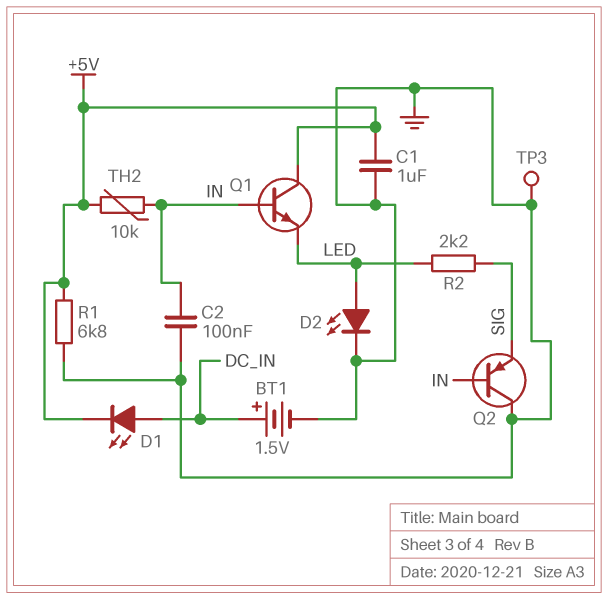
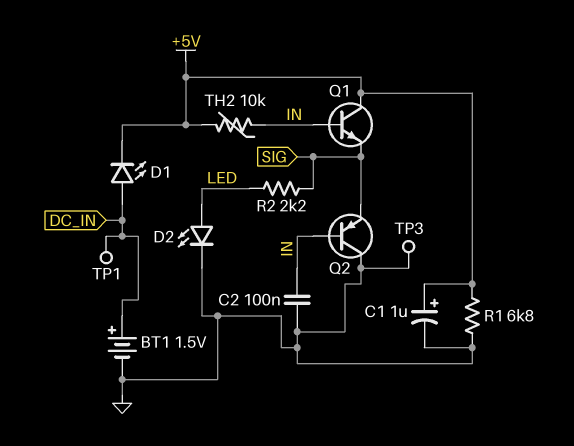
C1: 1uF (+5V, GND) -> 1uF (plus +5V, minus GND)
Q1: NPN (B IN, C +5V, E LED) -> NPN (B IN, C +5V, E SIG)
TP1: none -> test point (DC_IN)

